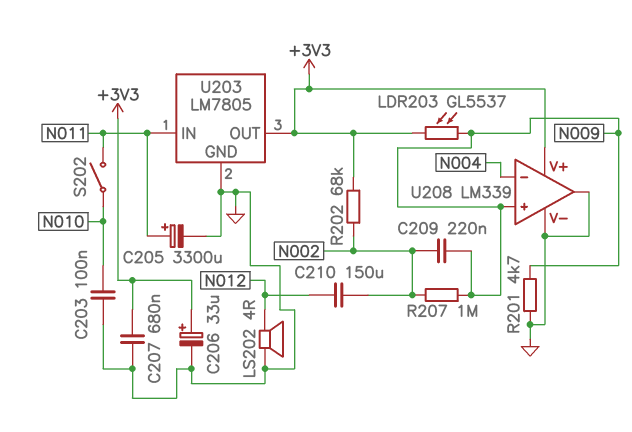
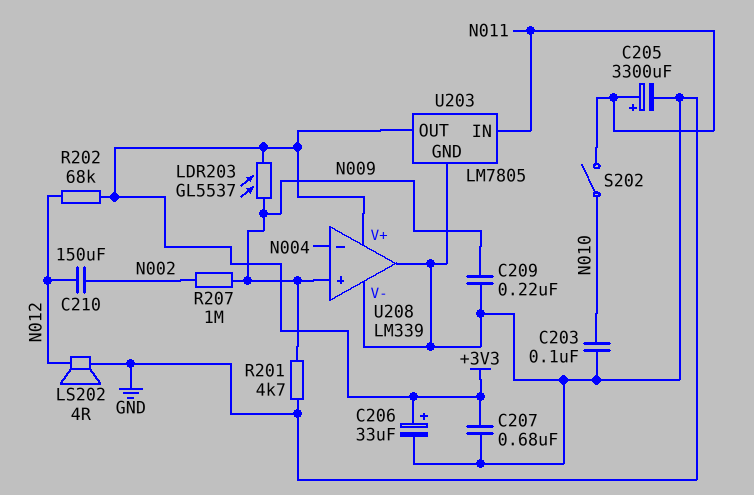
C209: 220nF (N002, N009) -> 220nF (GND, N009)
R202: 68k (+3V3, N002) -> 68k (+3V3, N012)

